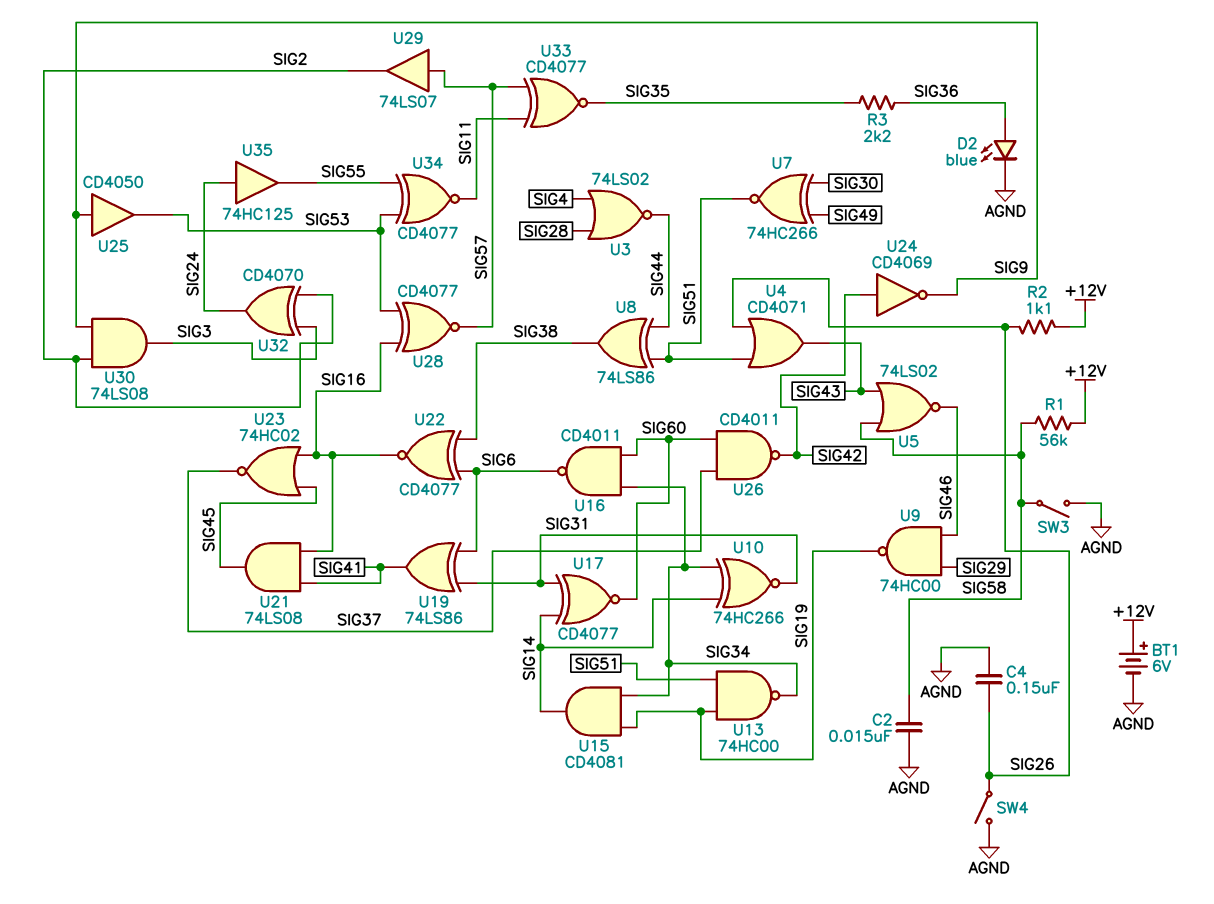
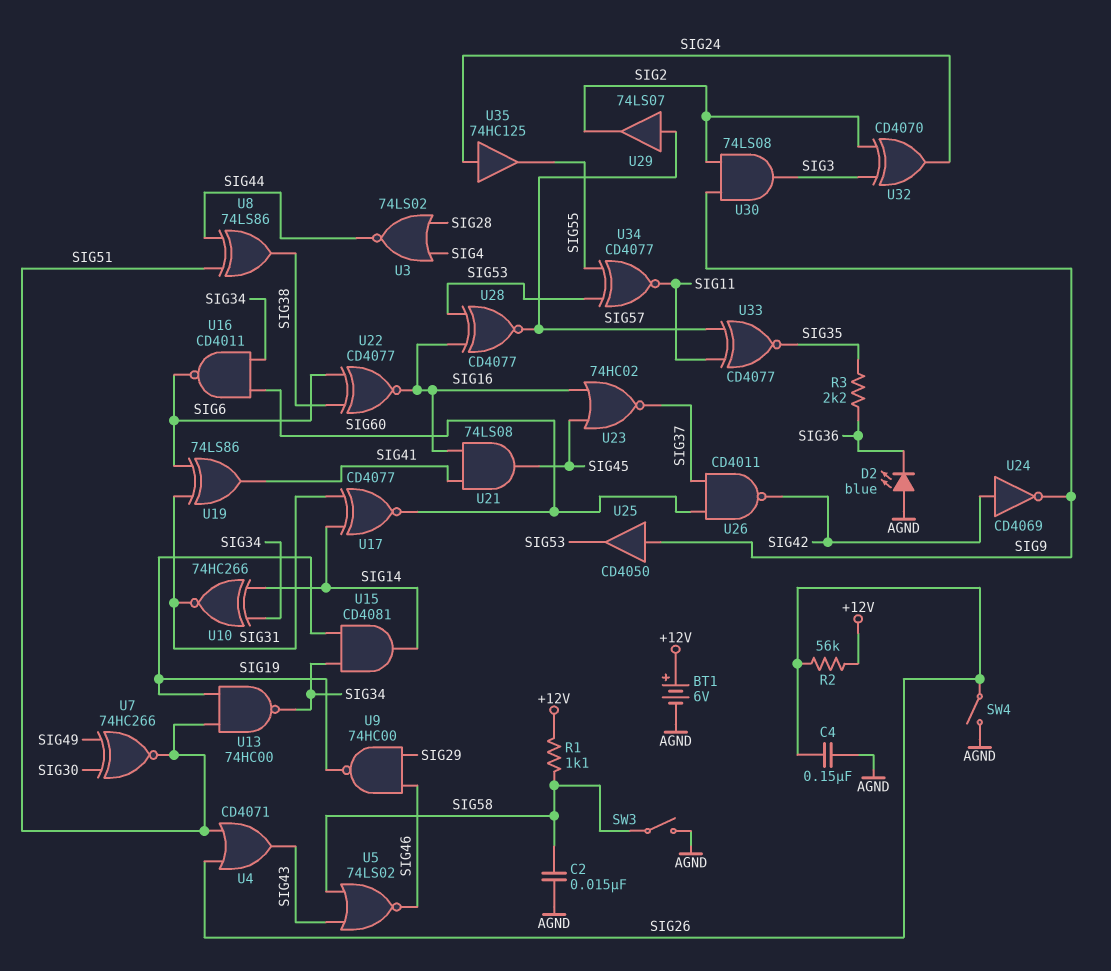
D2: LED blue (A SIG36, K AGND) -> LED blue (A AGND, K SIG36)
R1: 56k (+12V, SIG58) -> 1.1k (+12V, SIG58)
R2: 1.1k (+12V, SIG26) -> 56k (+12V, SIG26)

